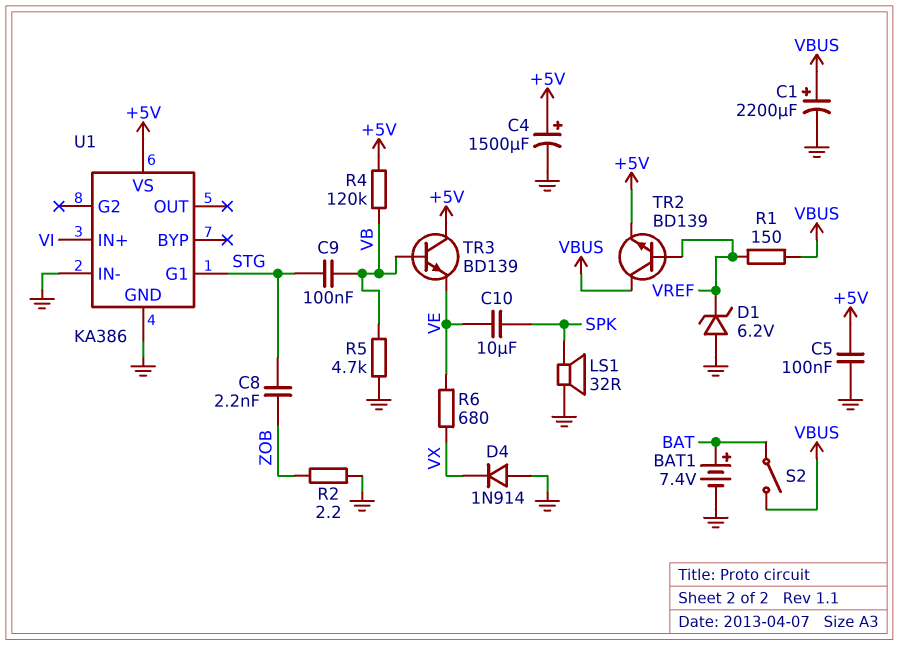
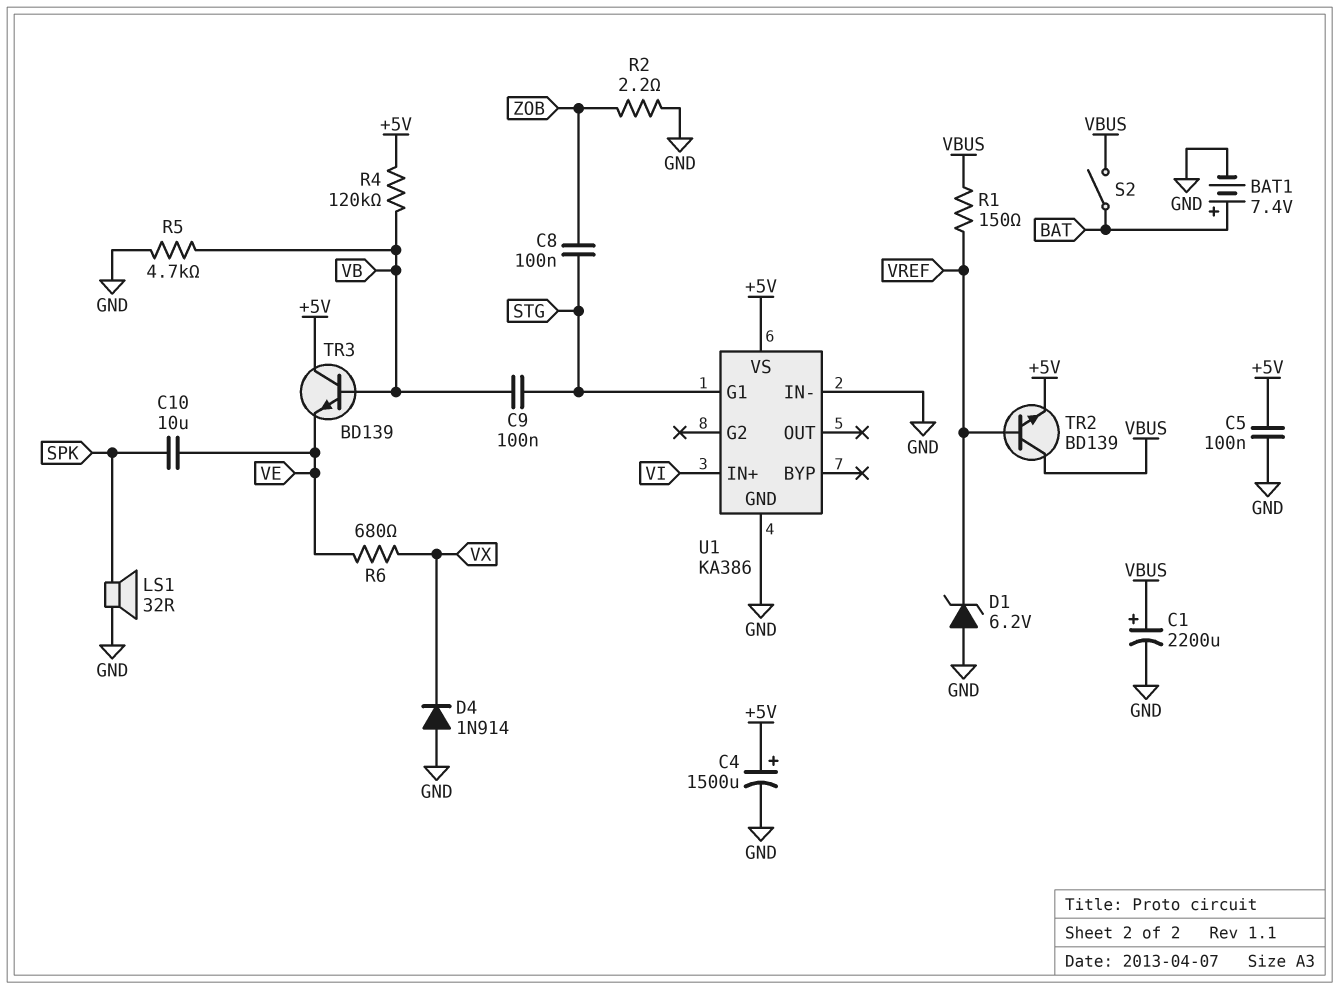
C8: 2.2nF (STG, ZOB) -> 100nF (STG, ZOB)

